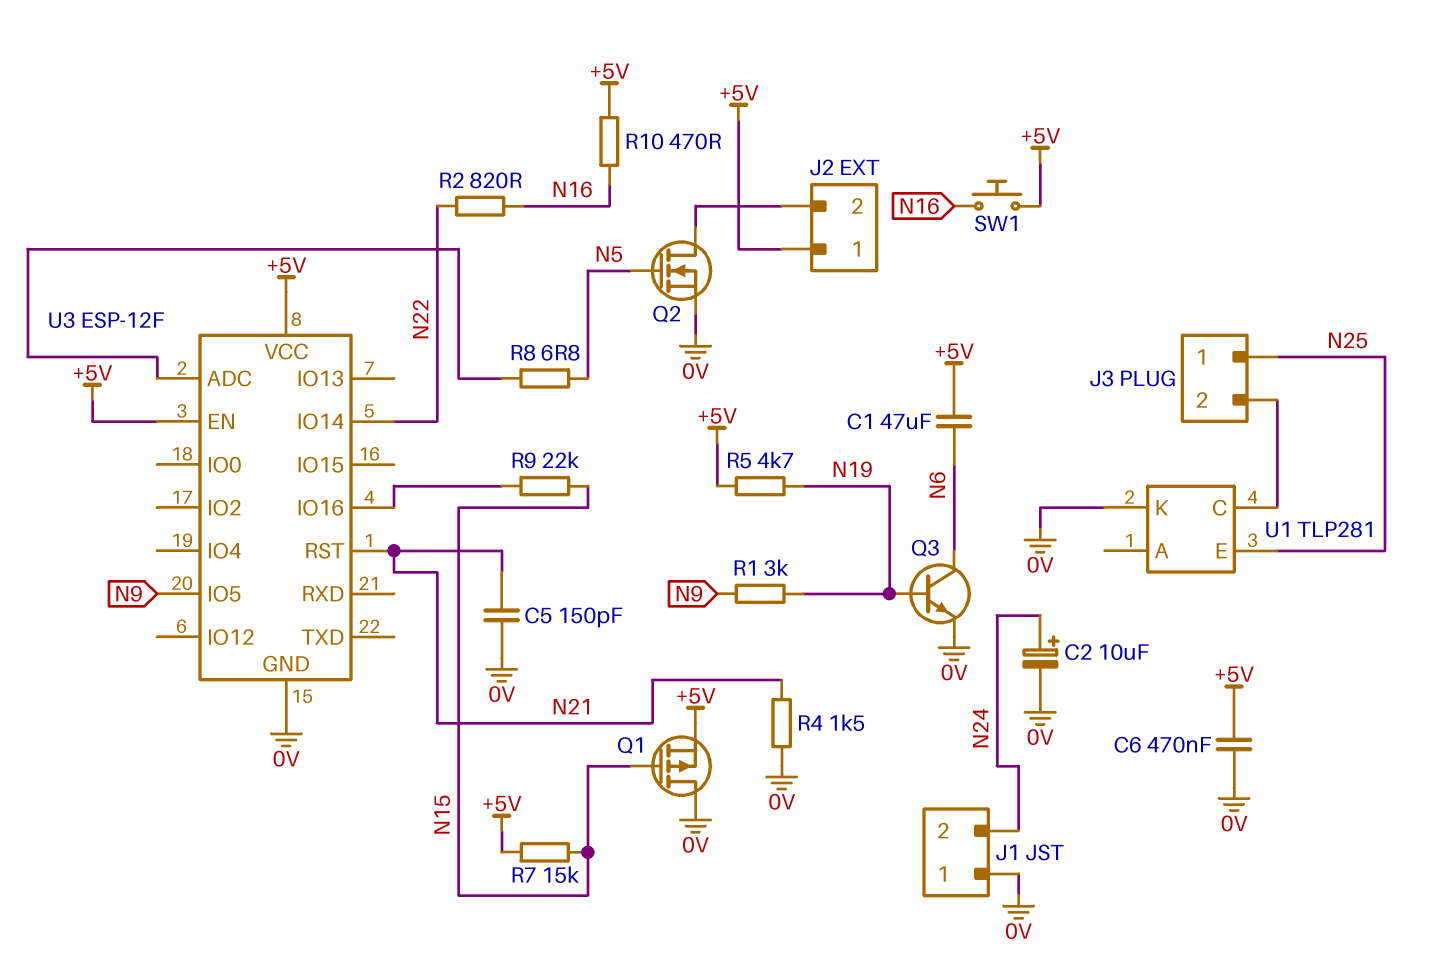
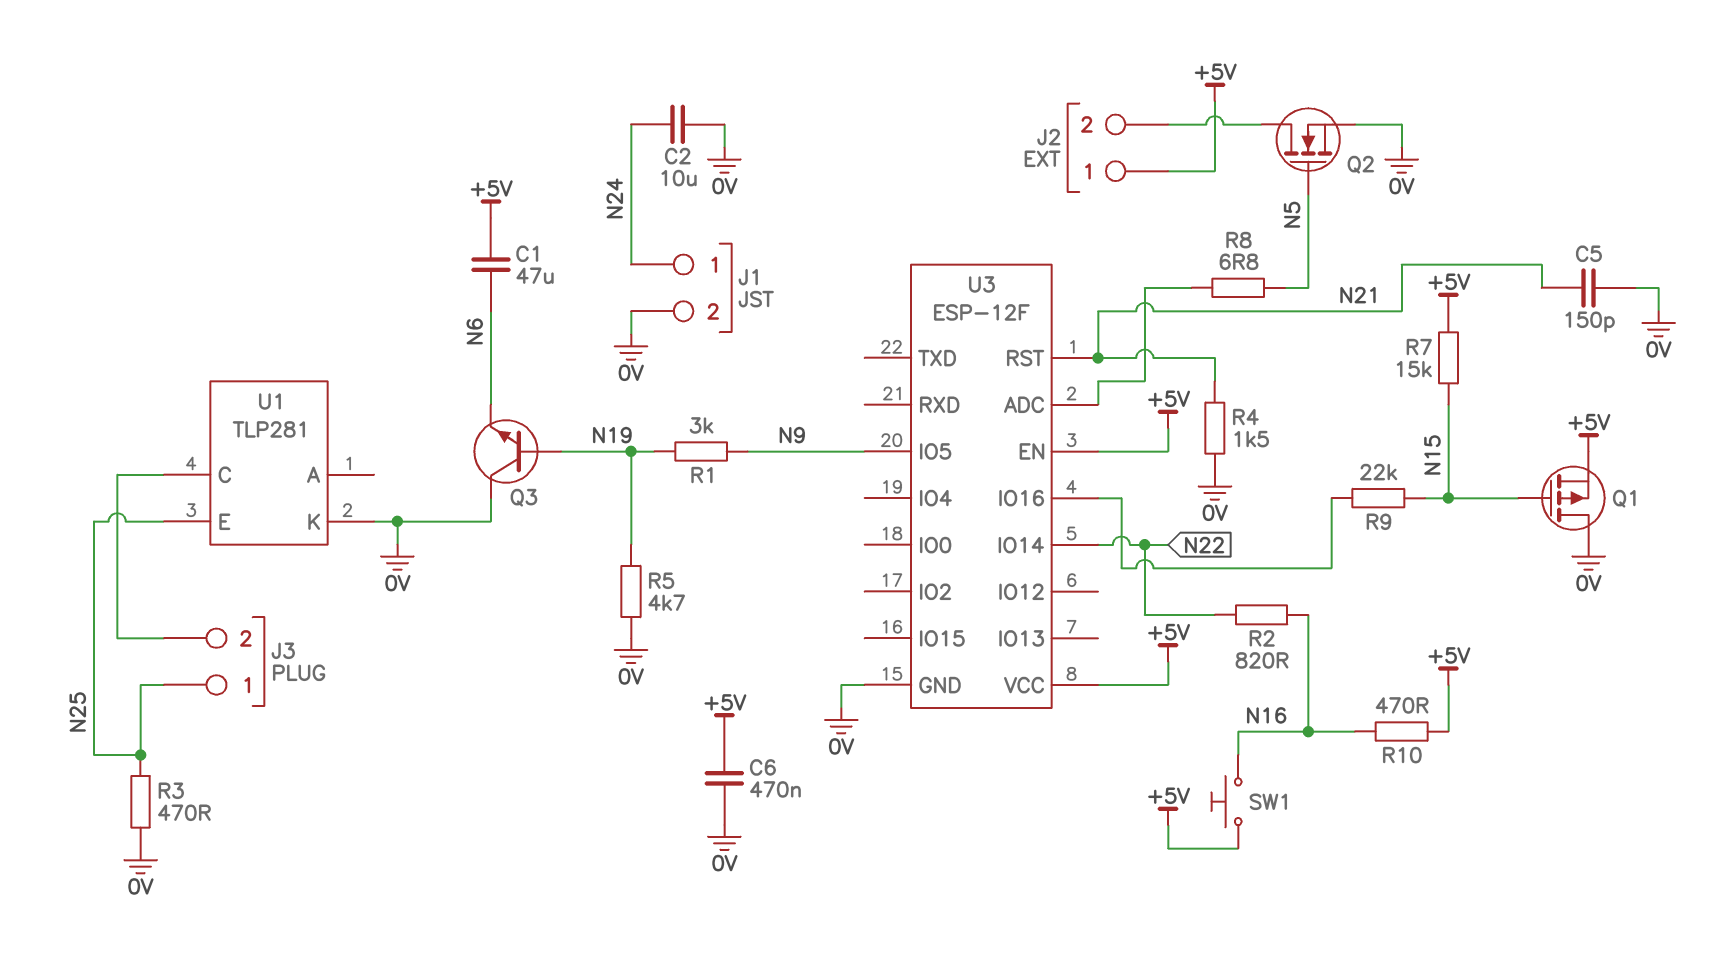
C2: 10uF (plus N24, minus 0V) -> 10uF (0V, N24)
J1 pin 1: 0V -> N24
J1 pin 2: N24 -> 0V
Q3: NPN (B N19, C N6, E 0V) -> NPN (B N19, C 0V, E N6)
R3: none -> 470 (0V, N25)
R5: 4.7k (+5V, N19) -> 4.7k (0V, N19)

